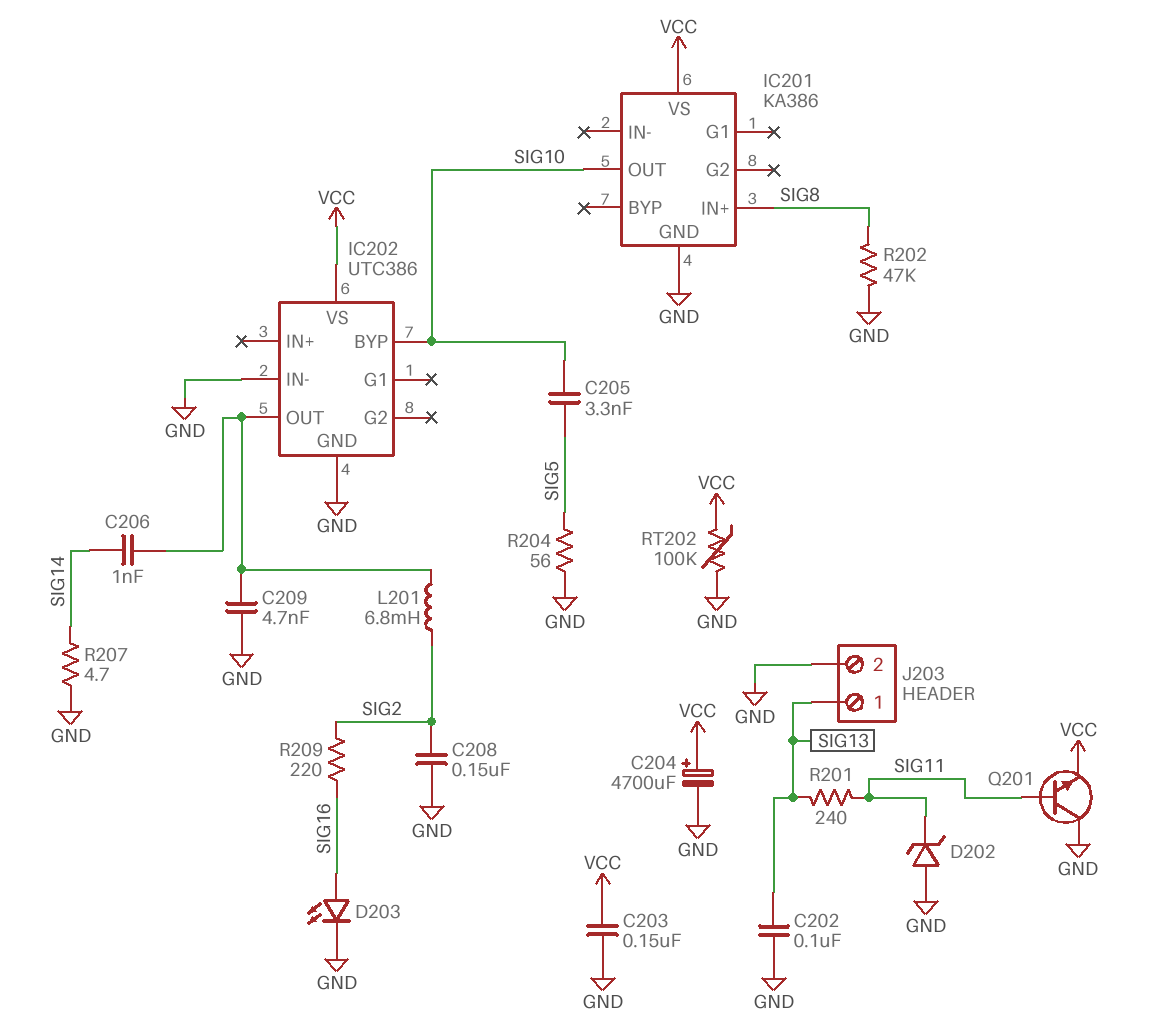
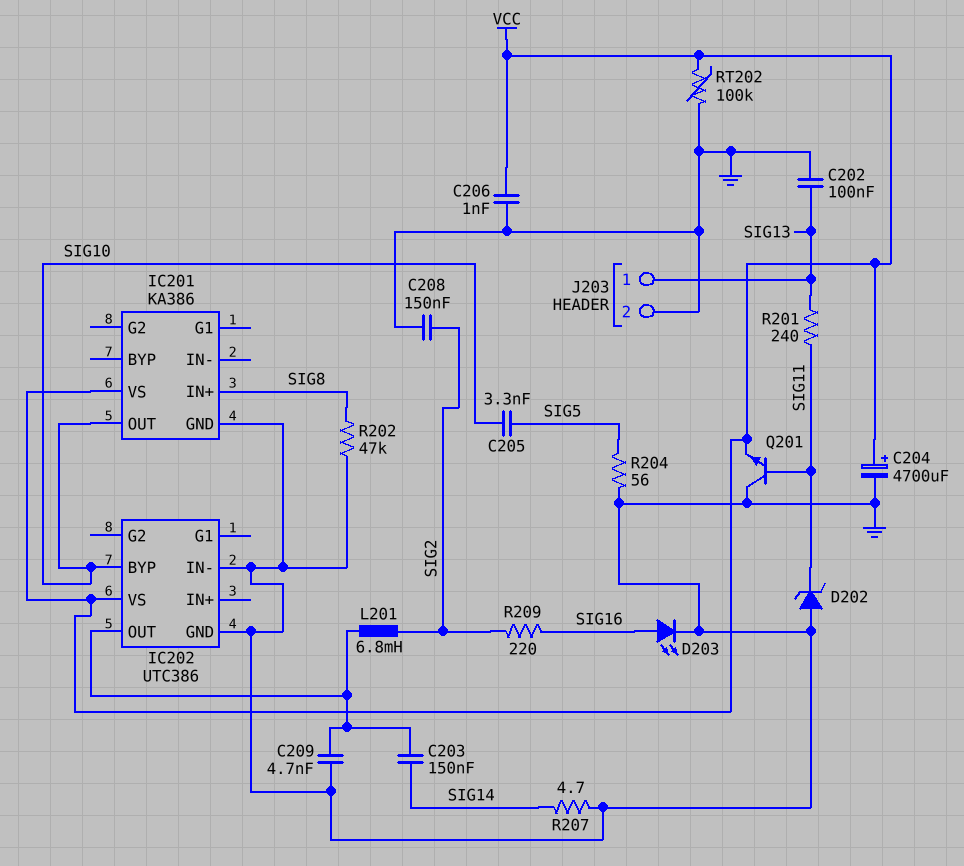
C203: 150nF (GND, VCC) -> 150nF (IC202/OUT, SIG14)
C206: 1nF (IC202/OUT, SIG14) -> 1nF (GND, VCC)

